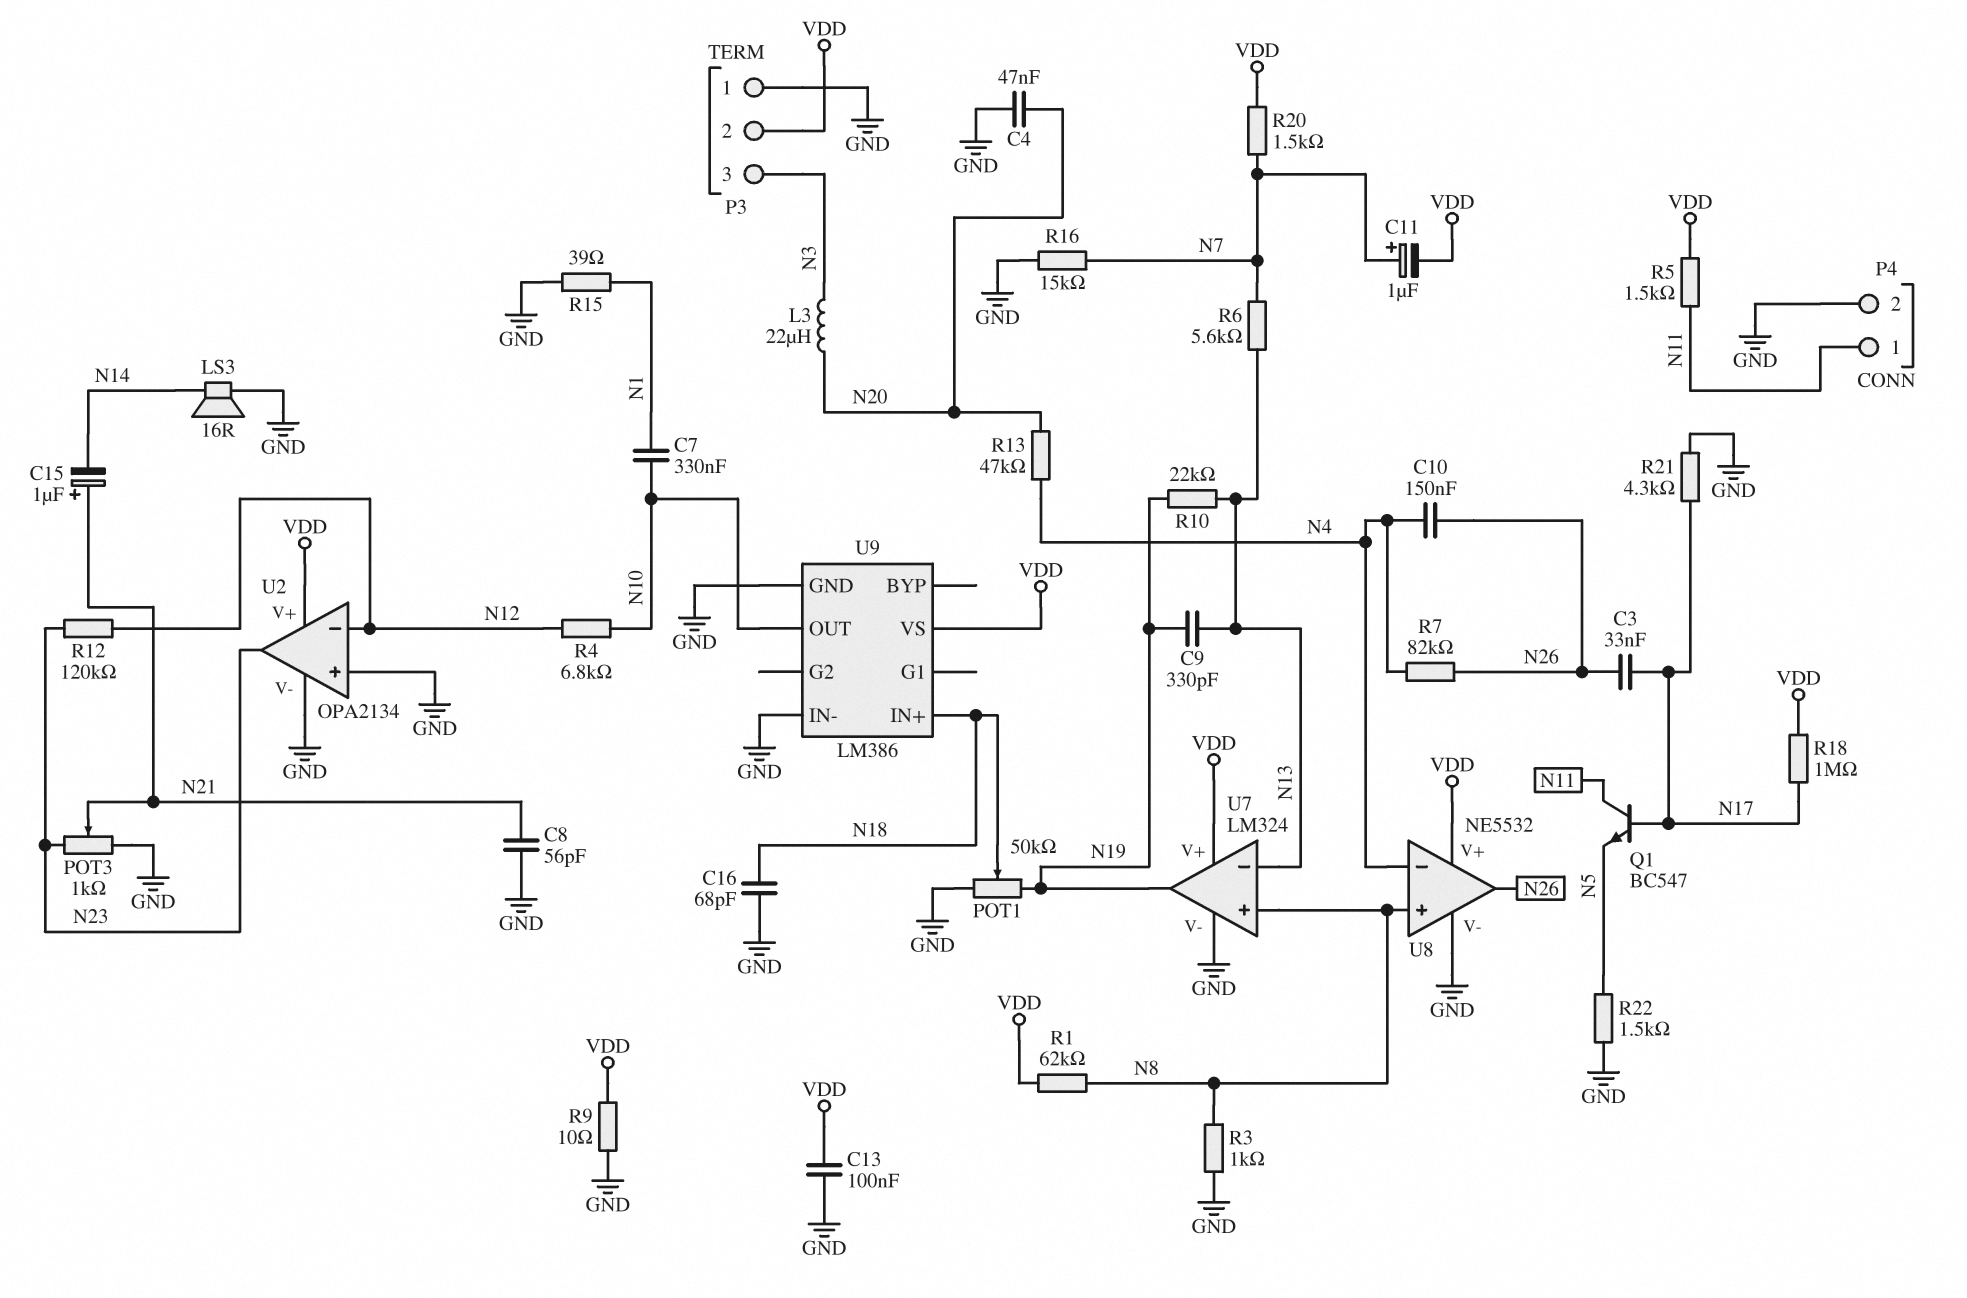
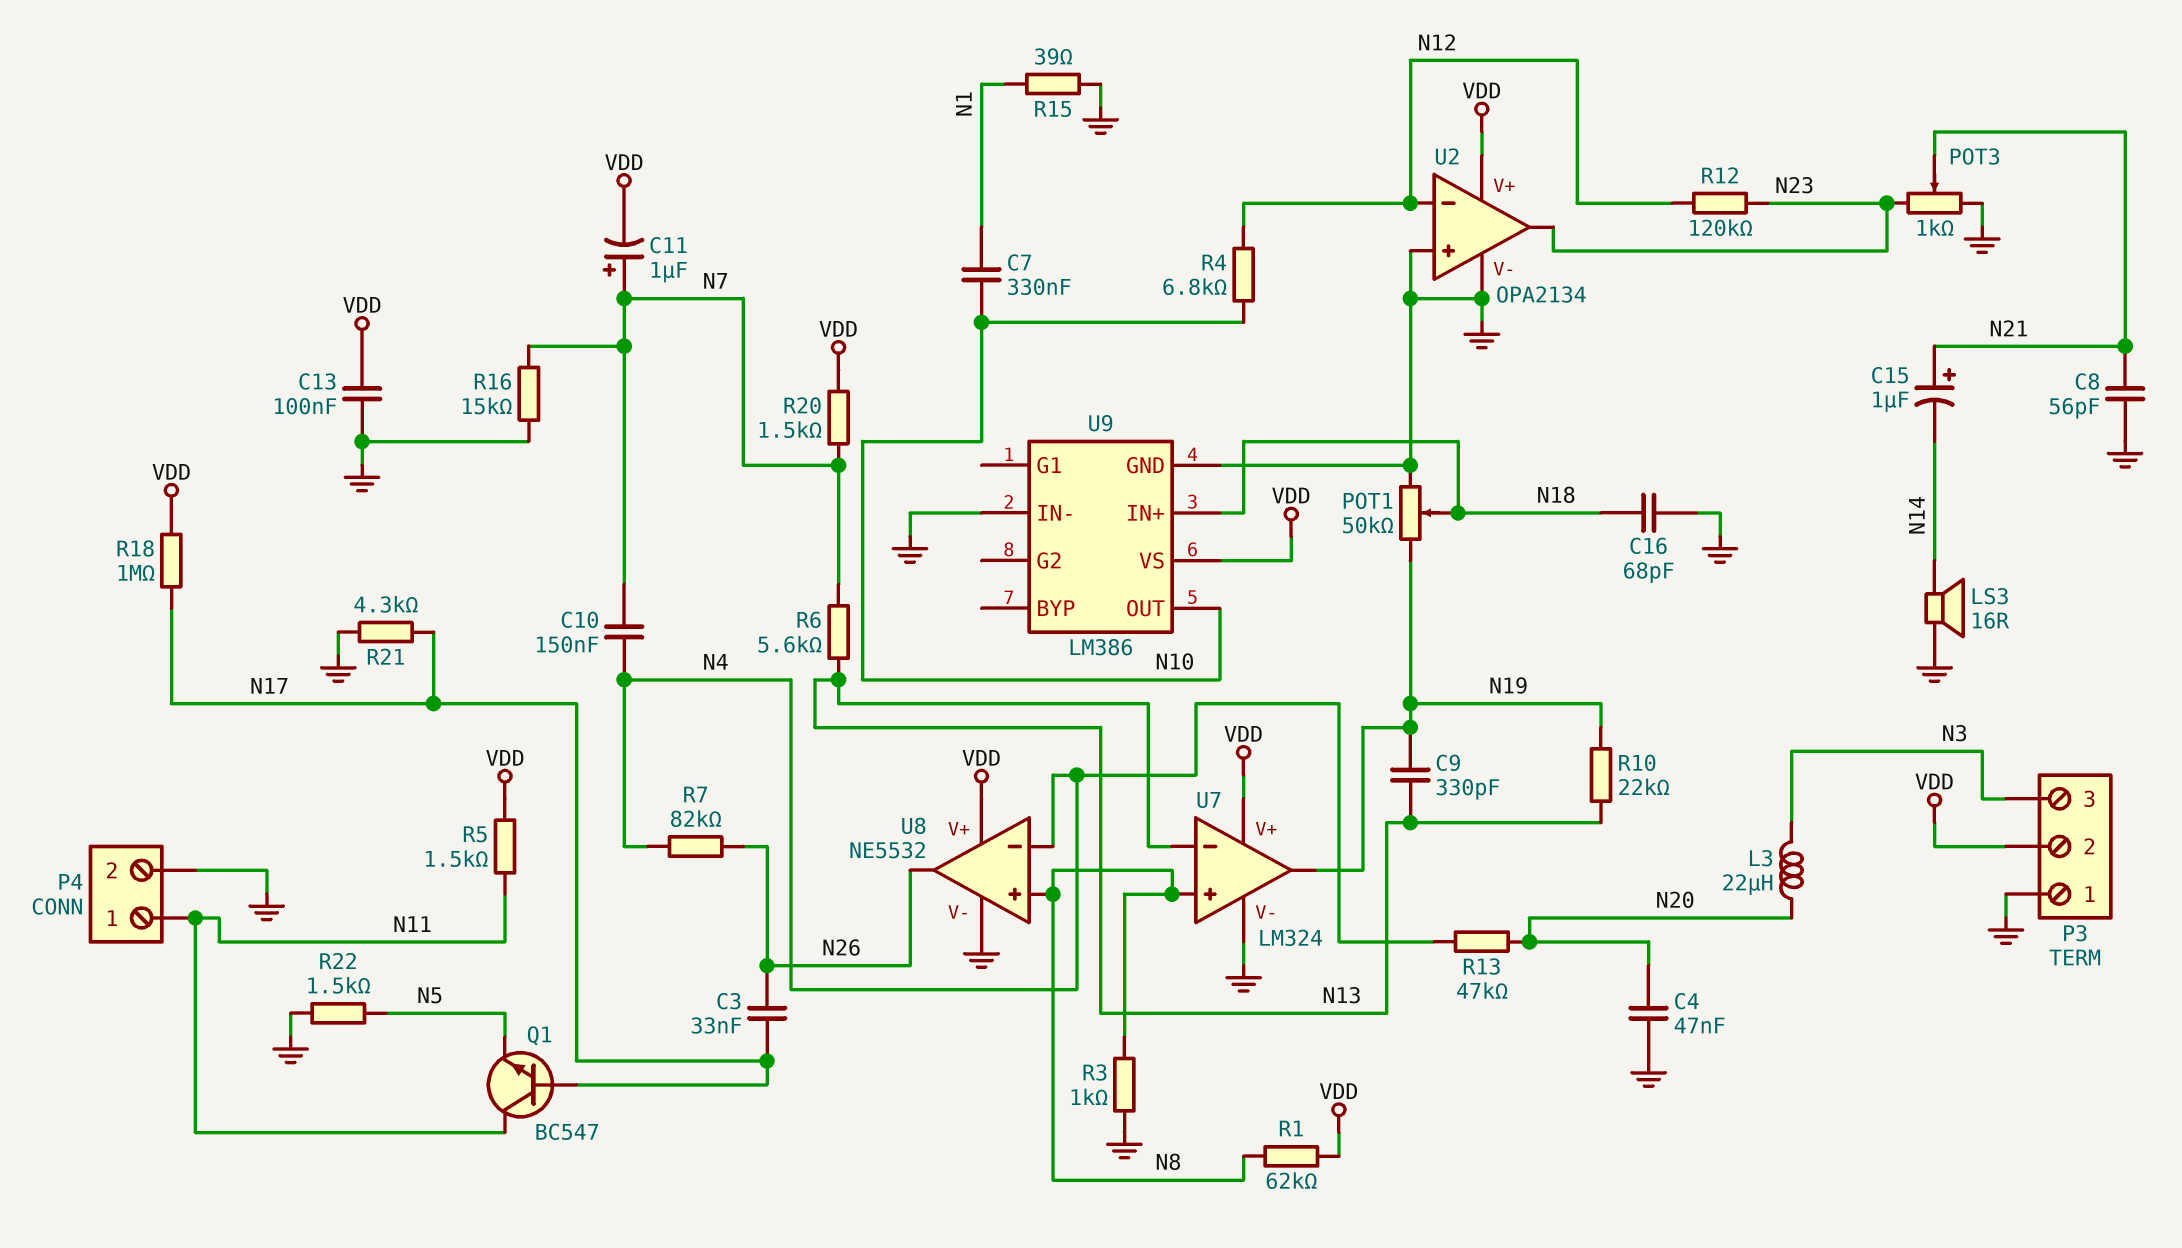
C10: 150nF (N4, N26) -> 150nF (N4, N7)
R9: 10 (GND, VDD) -> none

